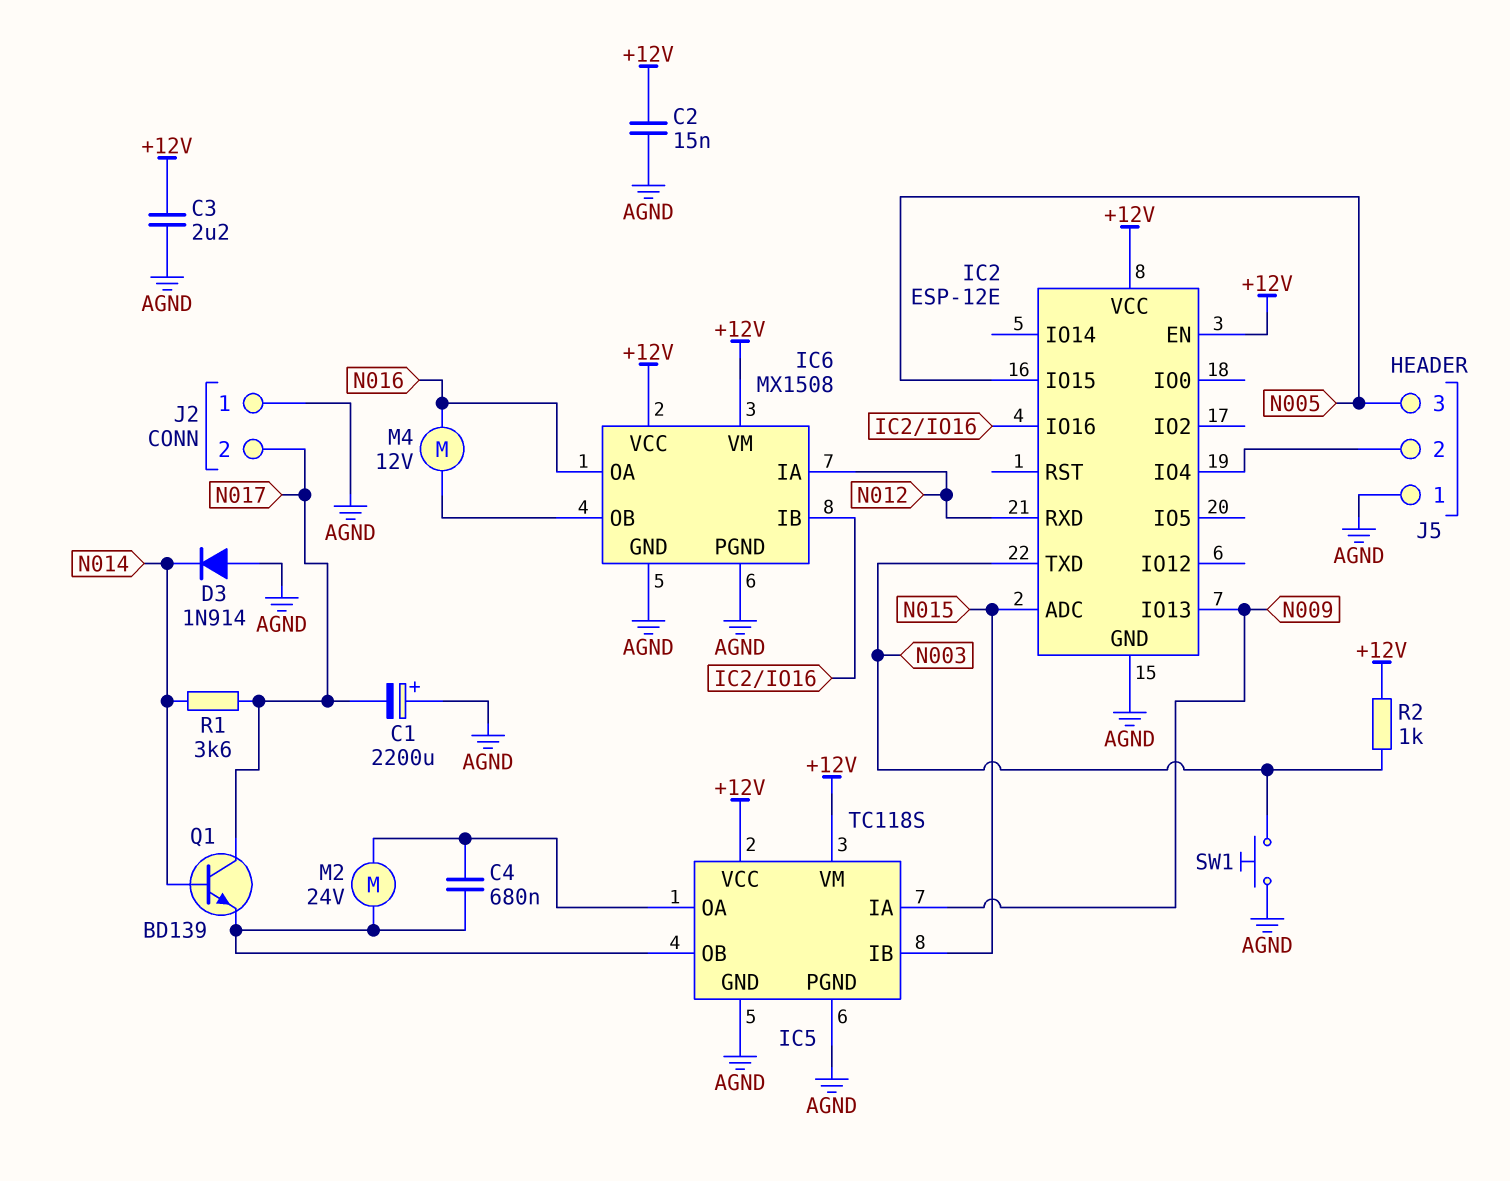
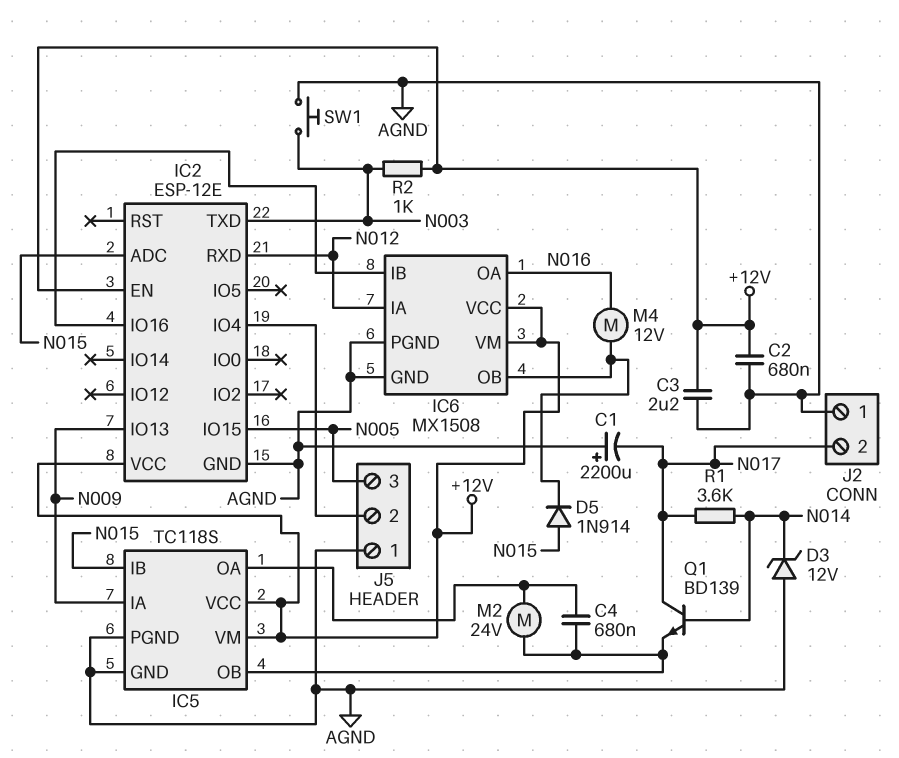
C2: 15nF (+12V, AGND) -> 680nF (+12V, AGND)
D3: diode 1N914 (A AGND, K N014) -> zener 12V (A AGND, K N014)
D5: none -> diode 1N914 (A N015, K IC6/OB)

